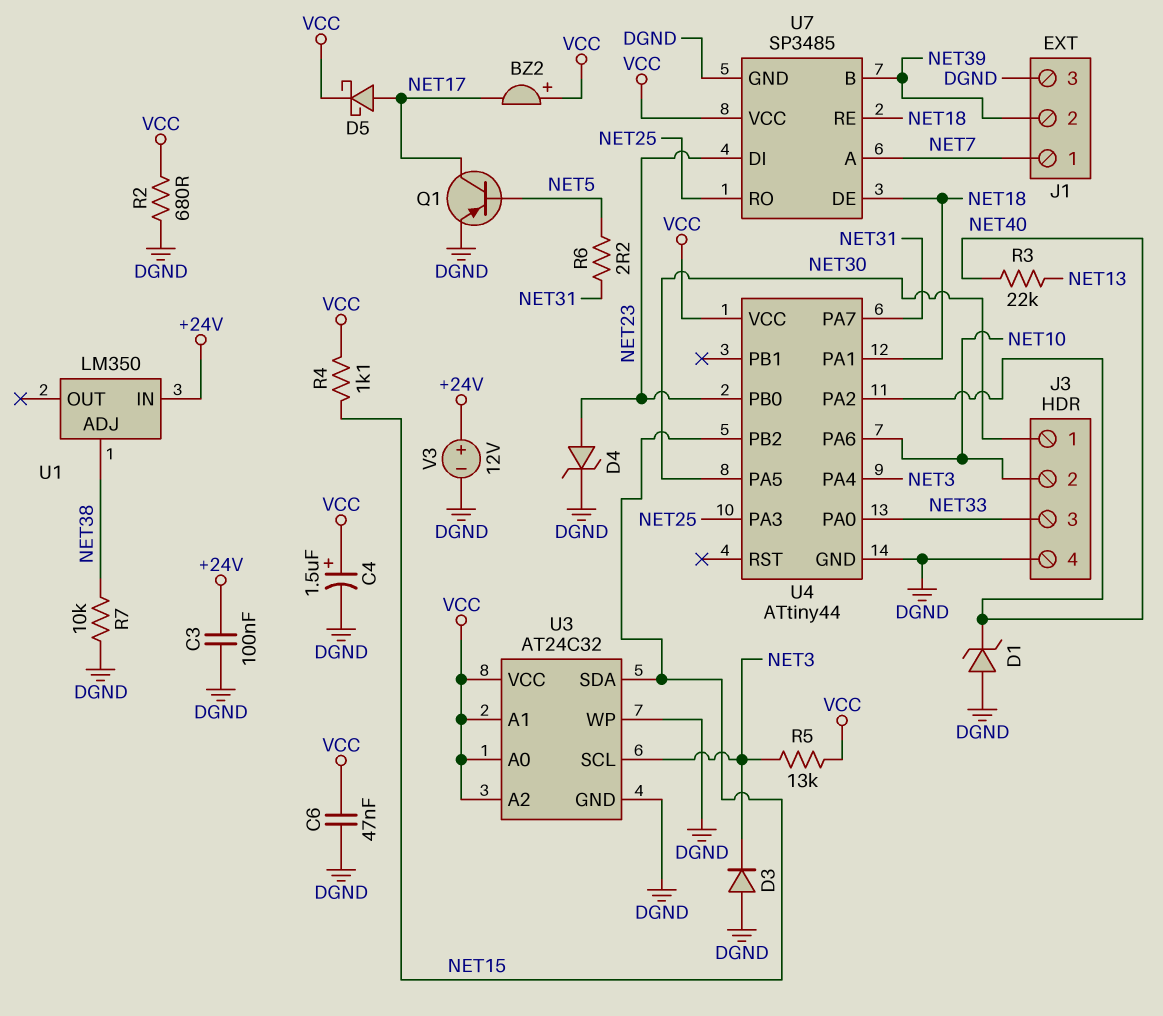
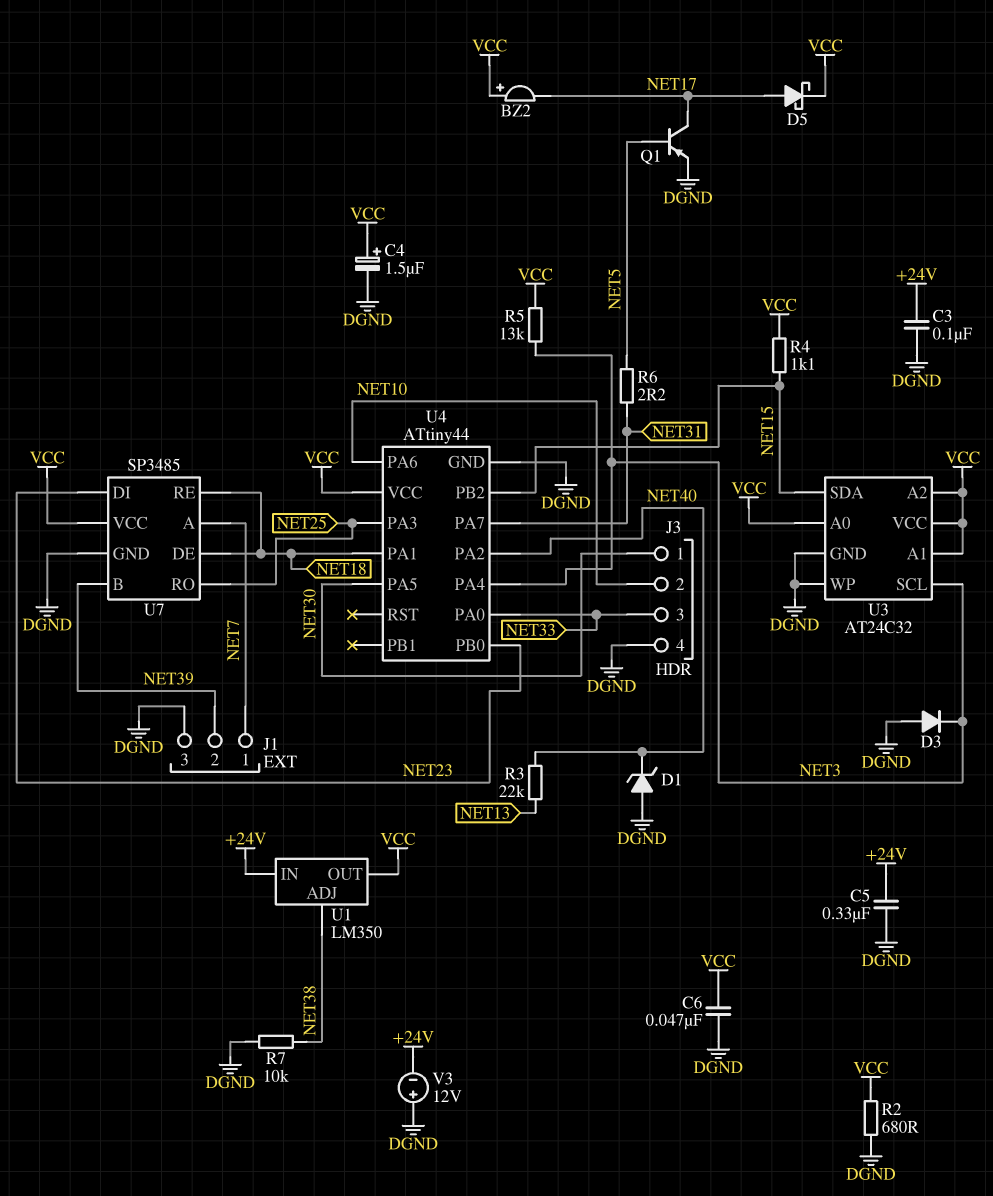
C5: none -> 330nF (+24V, DGND)
D4: zener (A NET23, K DGND) -> none
U1 pin OUT: none -> VCC
V3: 12V (plus +24V, minus DGND) -> 12V (plus DGND, minus +24V)

